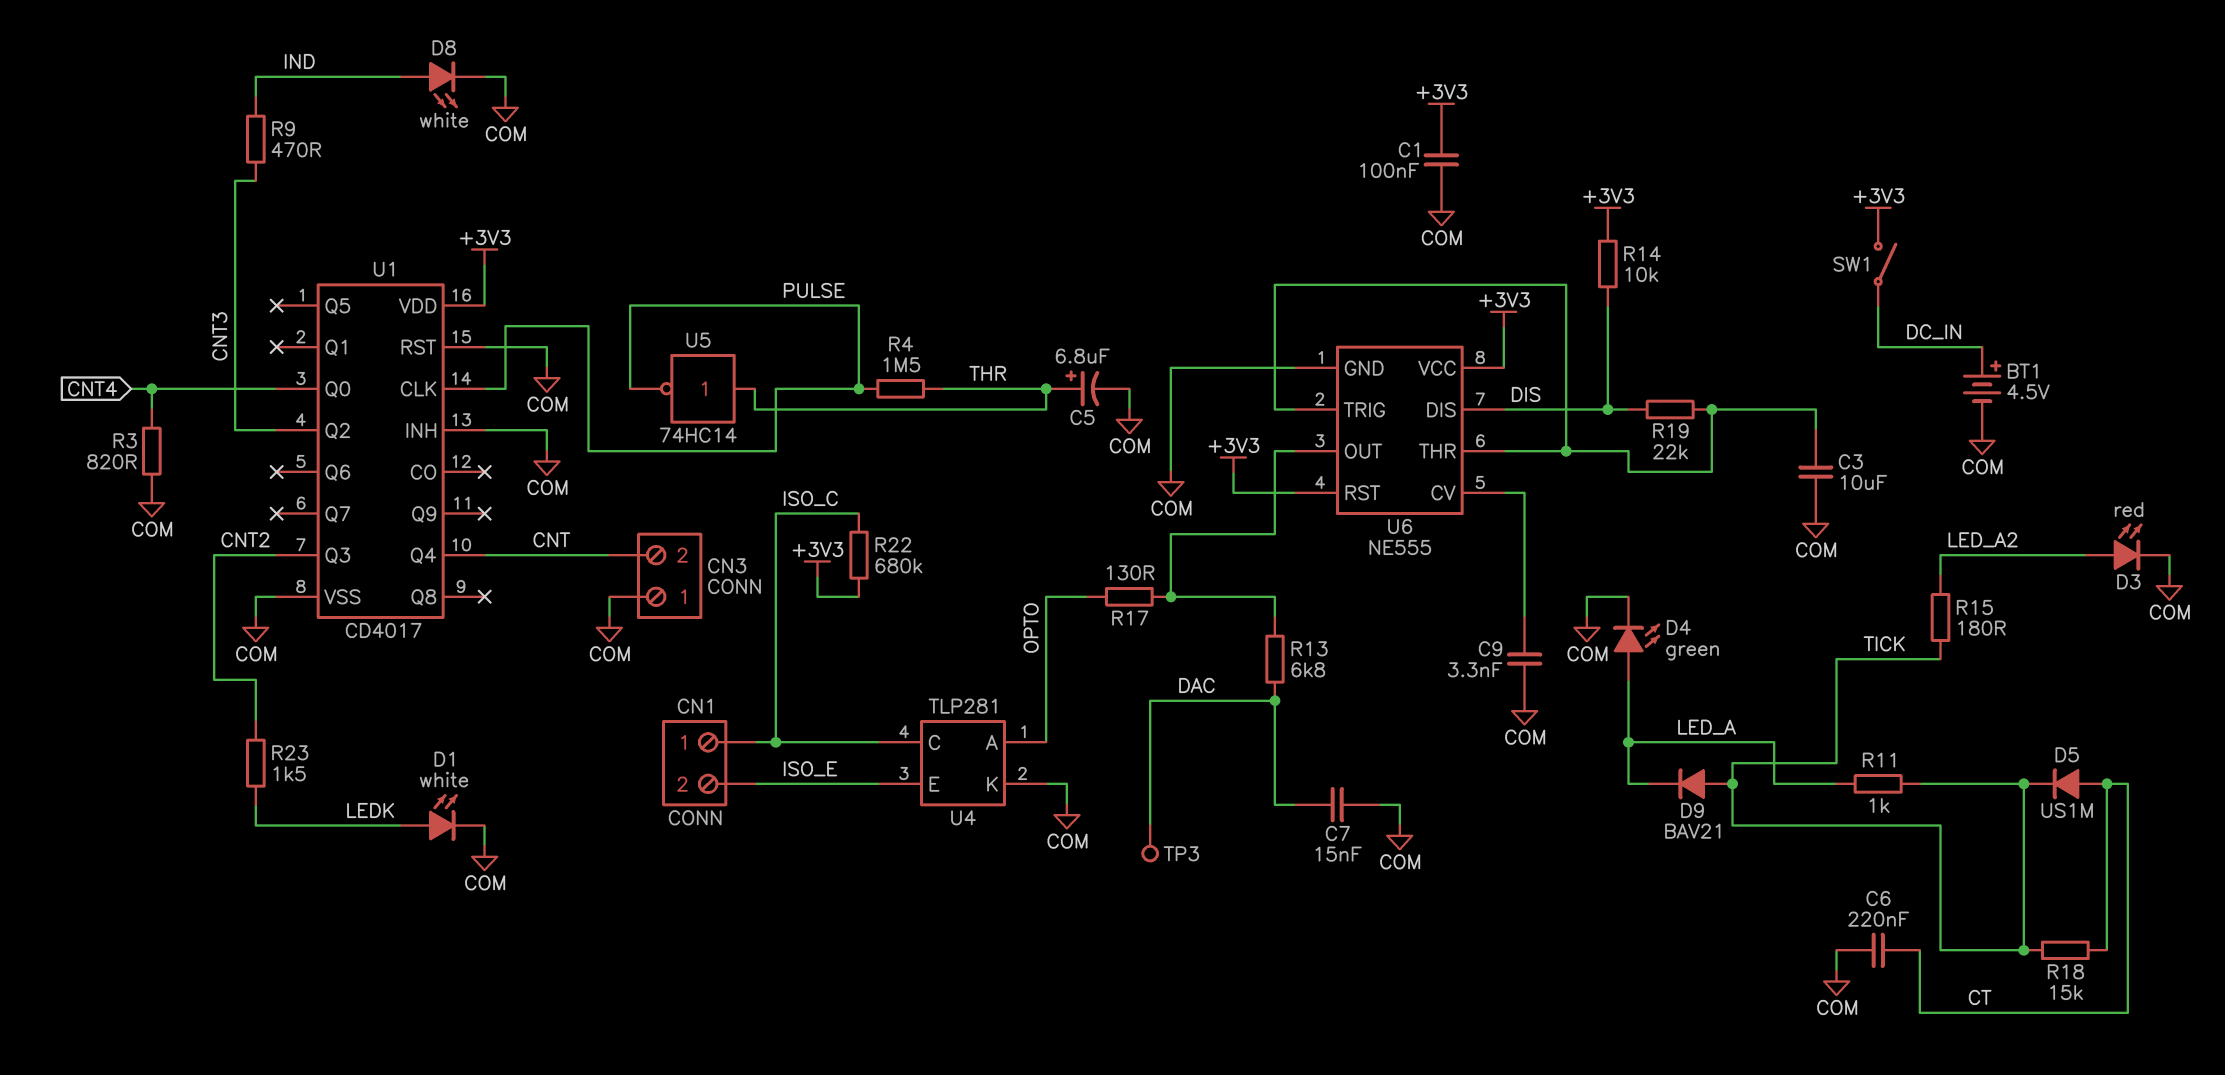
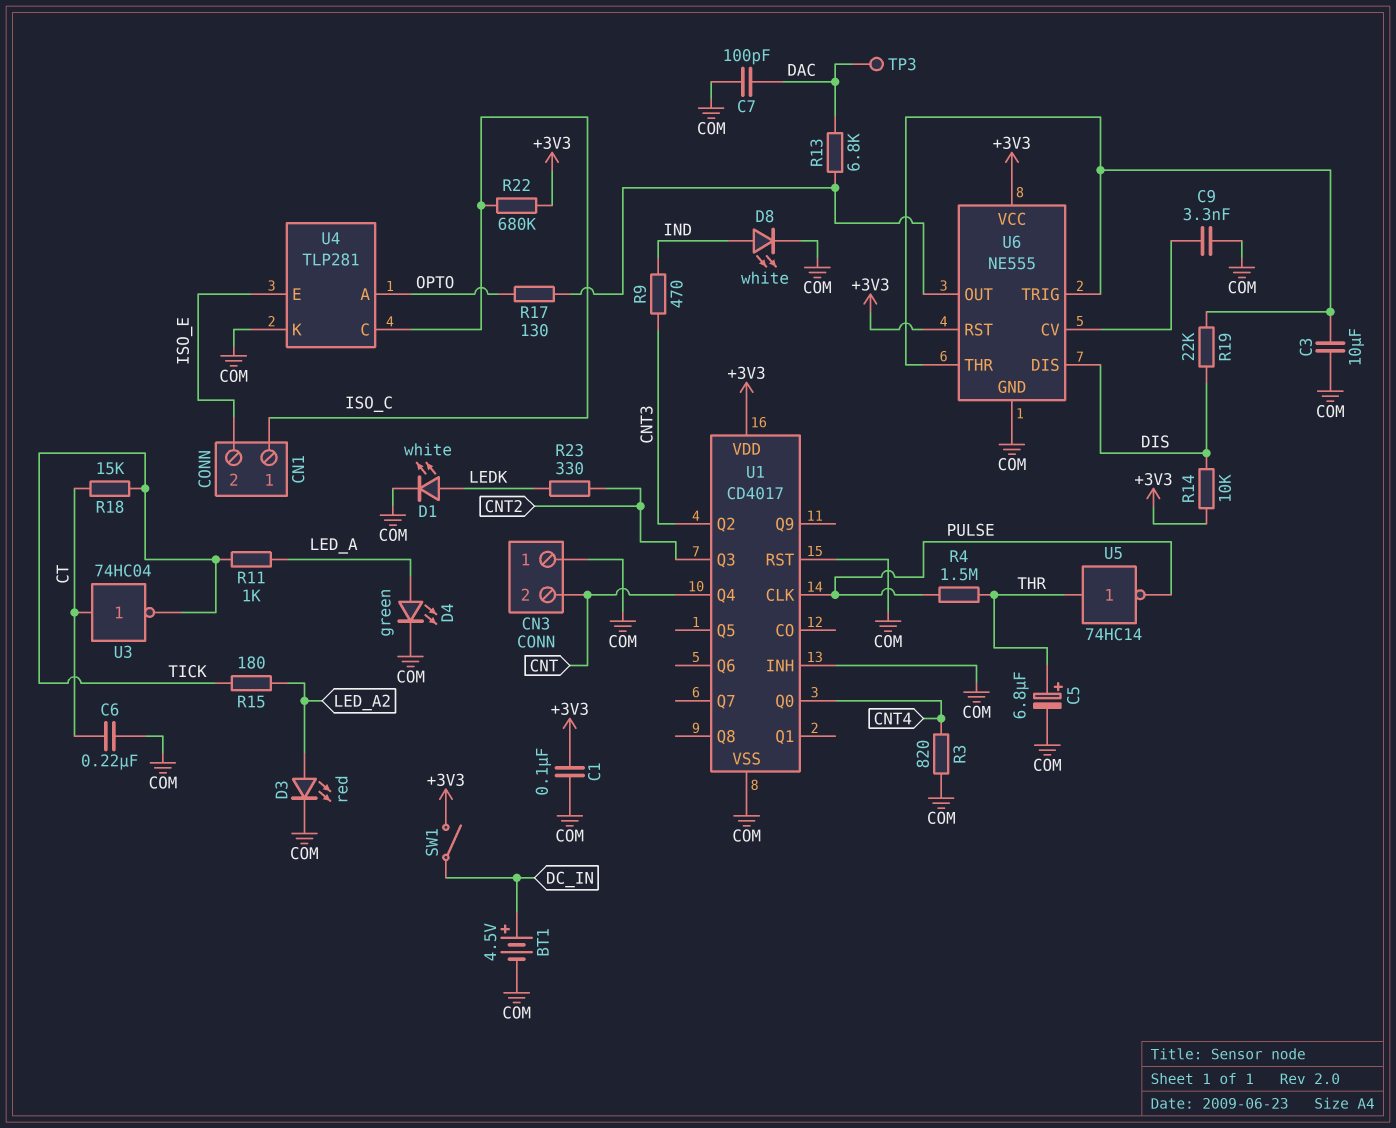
C7: 15nF (COM, DAC) -> 100pF (COM, DAC)
D5: diode US1M (A CT, K TICK) -> none
D9: diode BAV21 (A TICK, K LED_A) -> none
R23: 1.5k (CNT2, LEDK) -> 330 (CNT2, LEDK)
U3: none -> NOT 74HC04 (in CT, out TICK)

